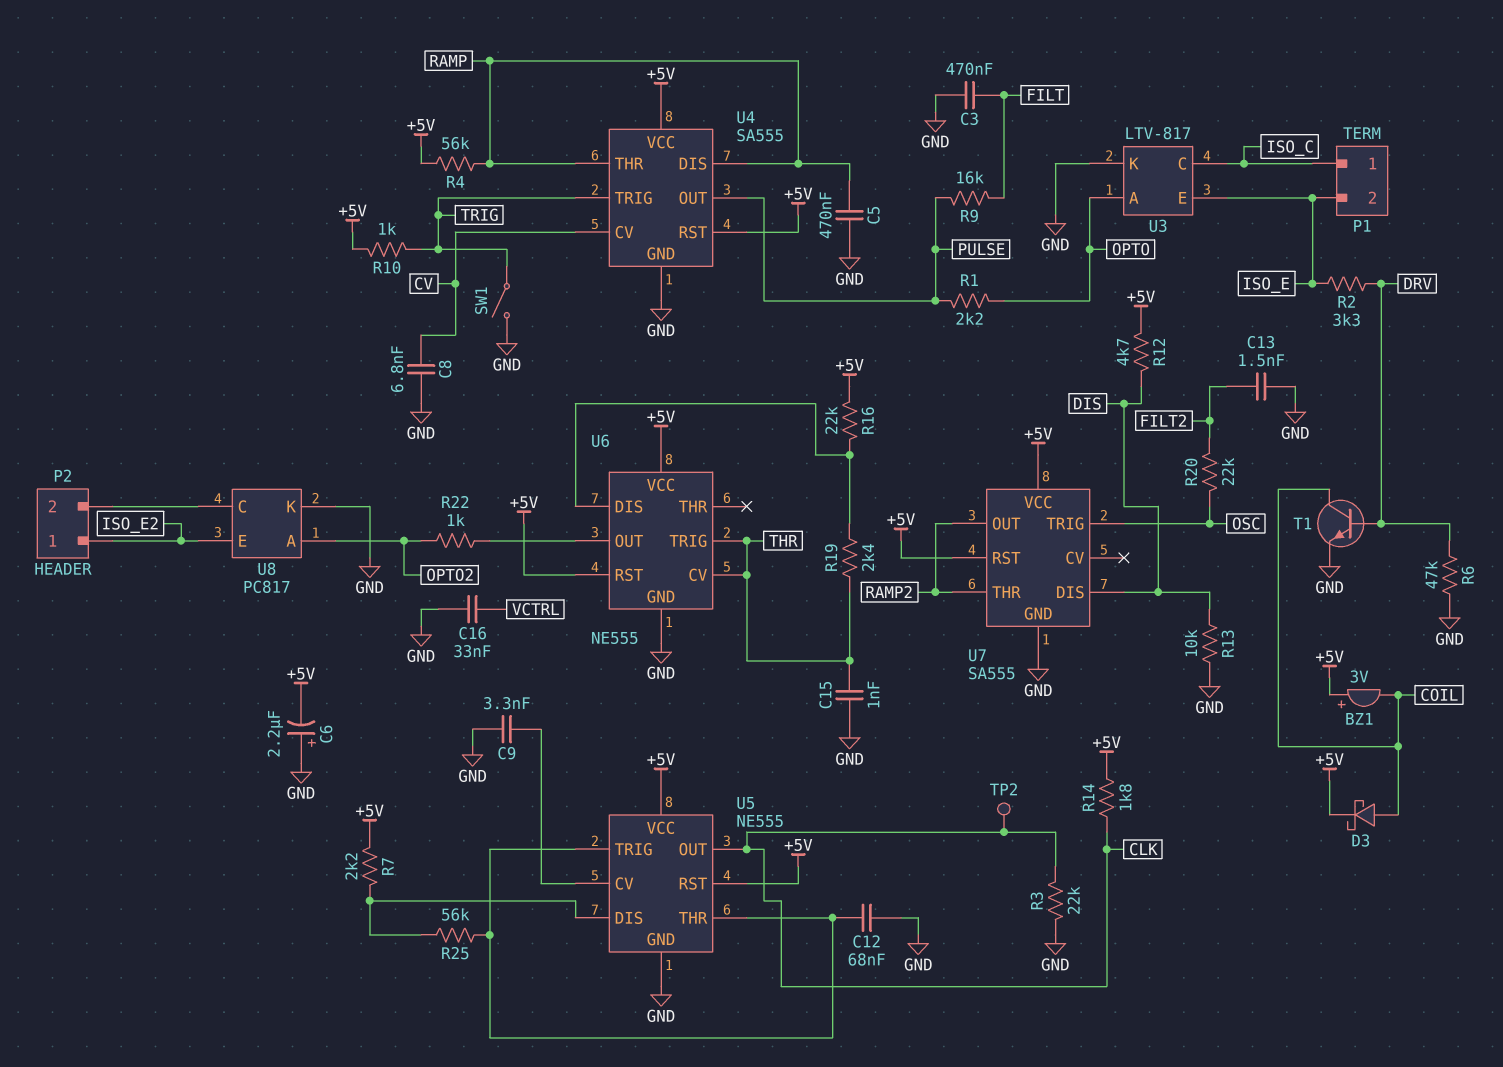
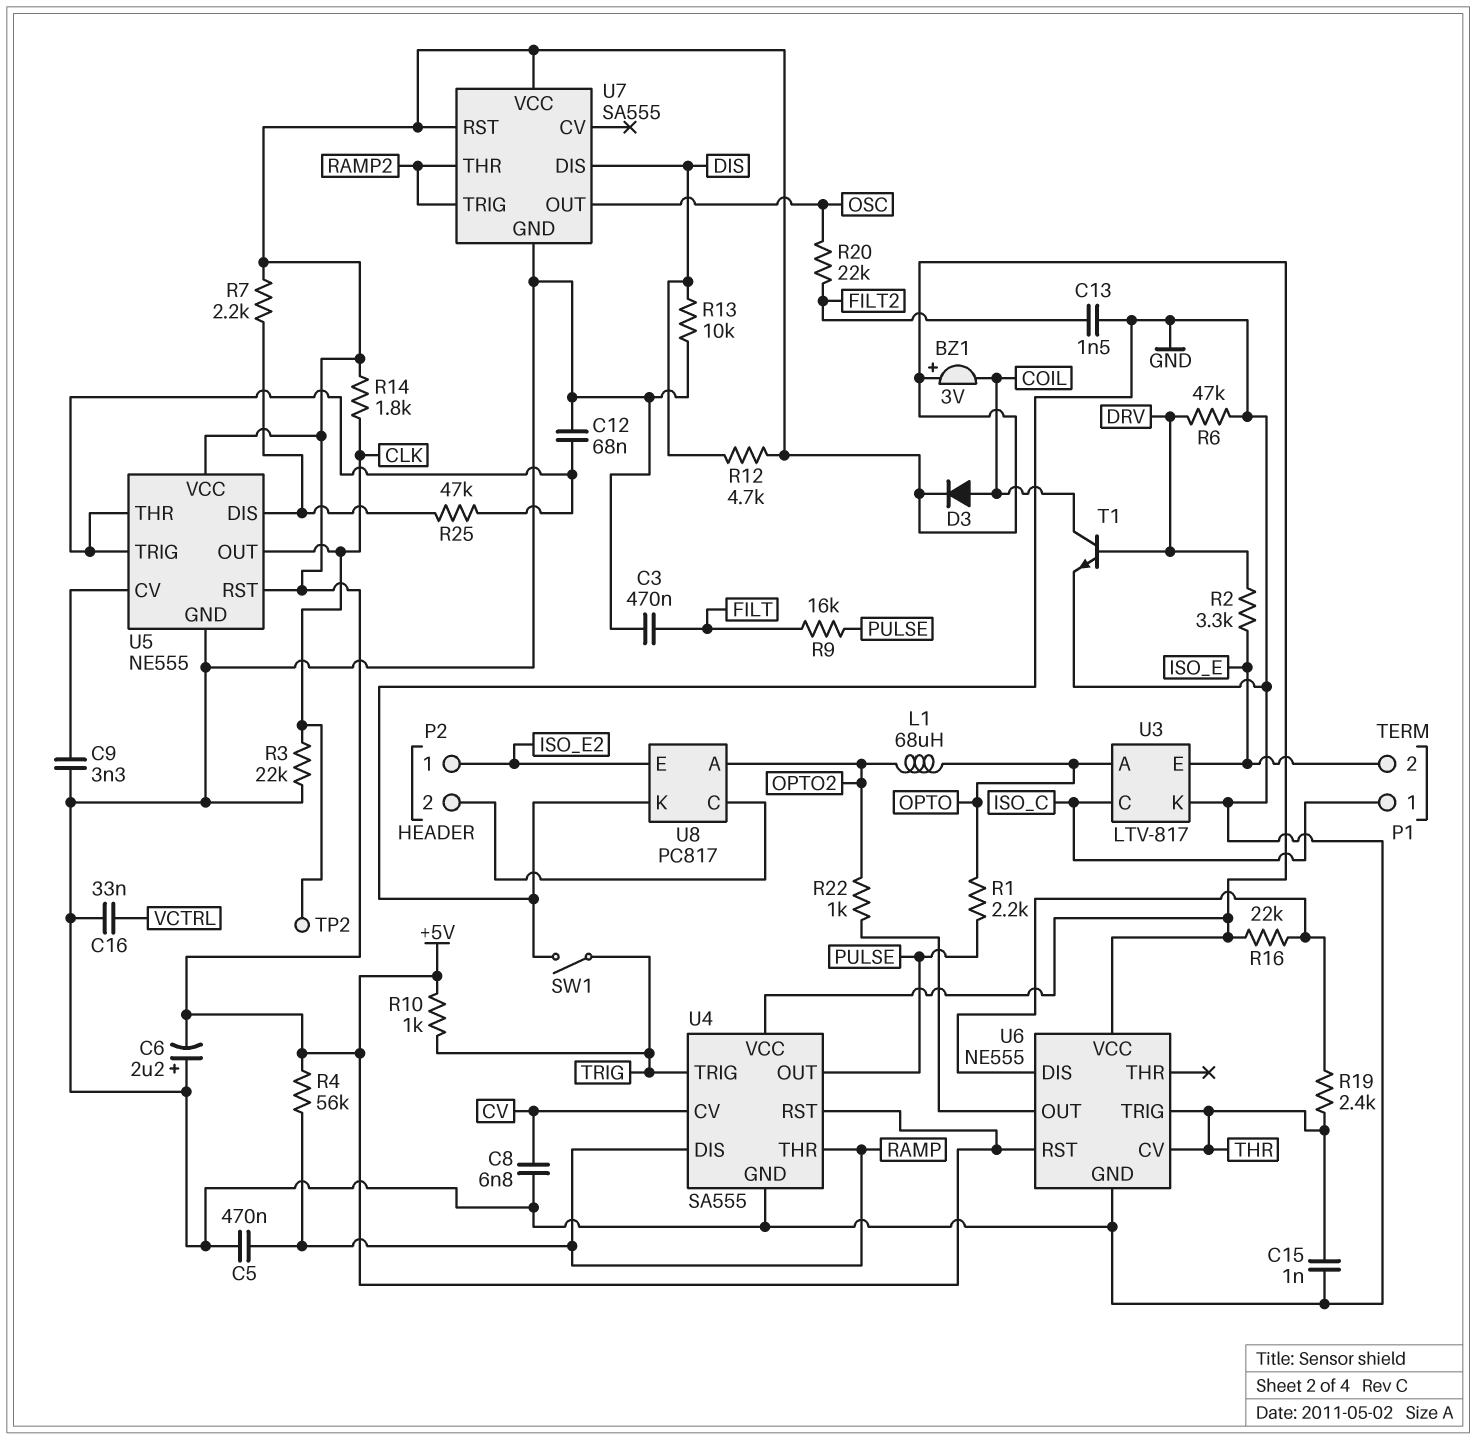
D3: schottky (A COIL, K +5V) -> diode (A COIL, K +5V)
L1: none -> 68uH (OPTO, OPTO2)
R25: 56k (U5/DIS, U5/THR) -> 47k (U5/DIS, U5/THR)
U7 pin OUT: RAMP2 -> OSC
U7 pin TRIG: OSC -> RAMP2

